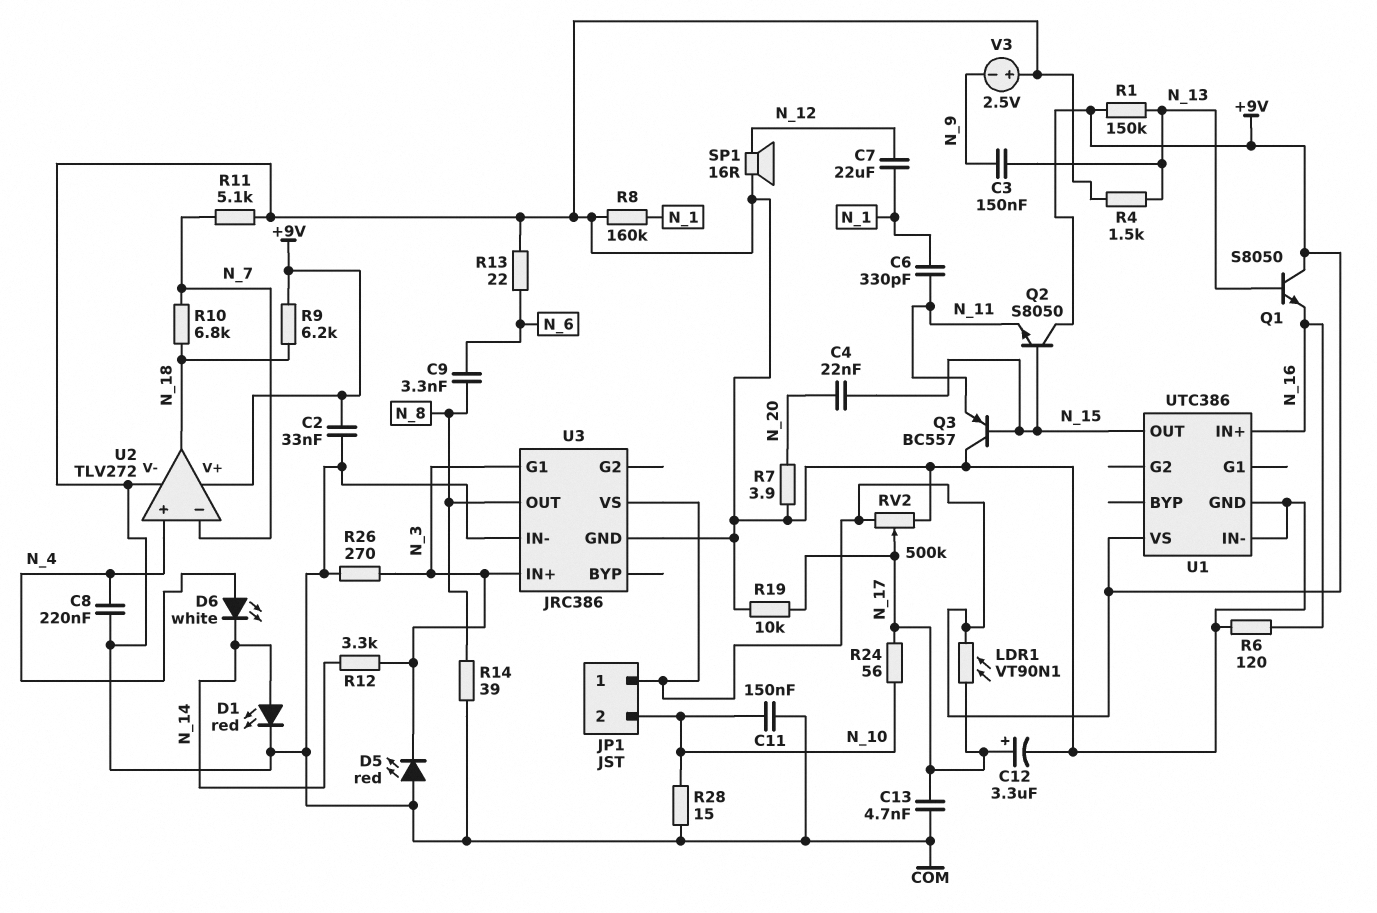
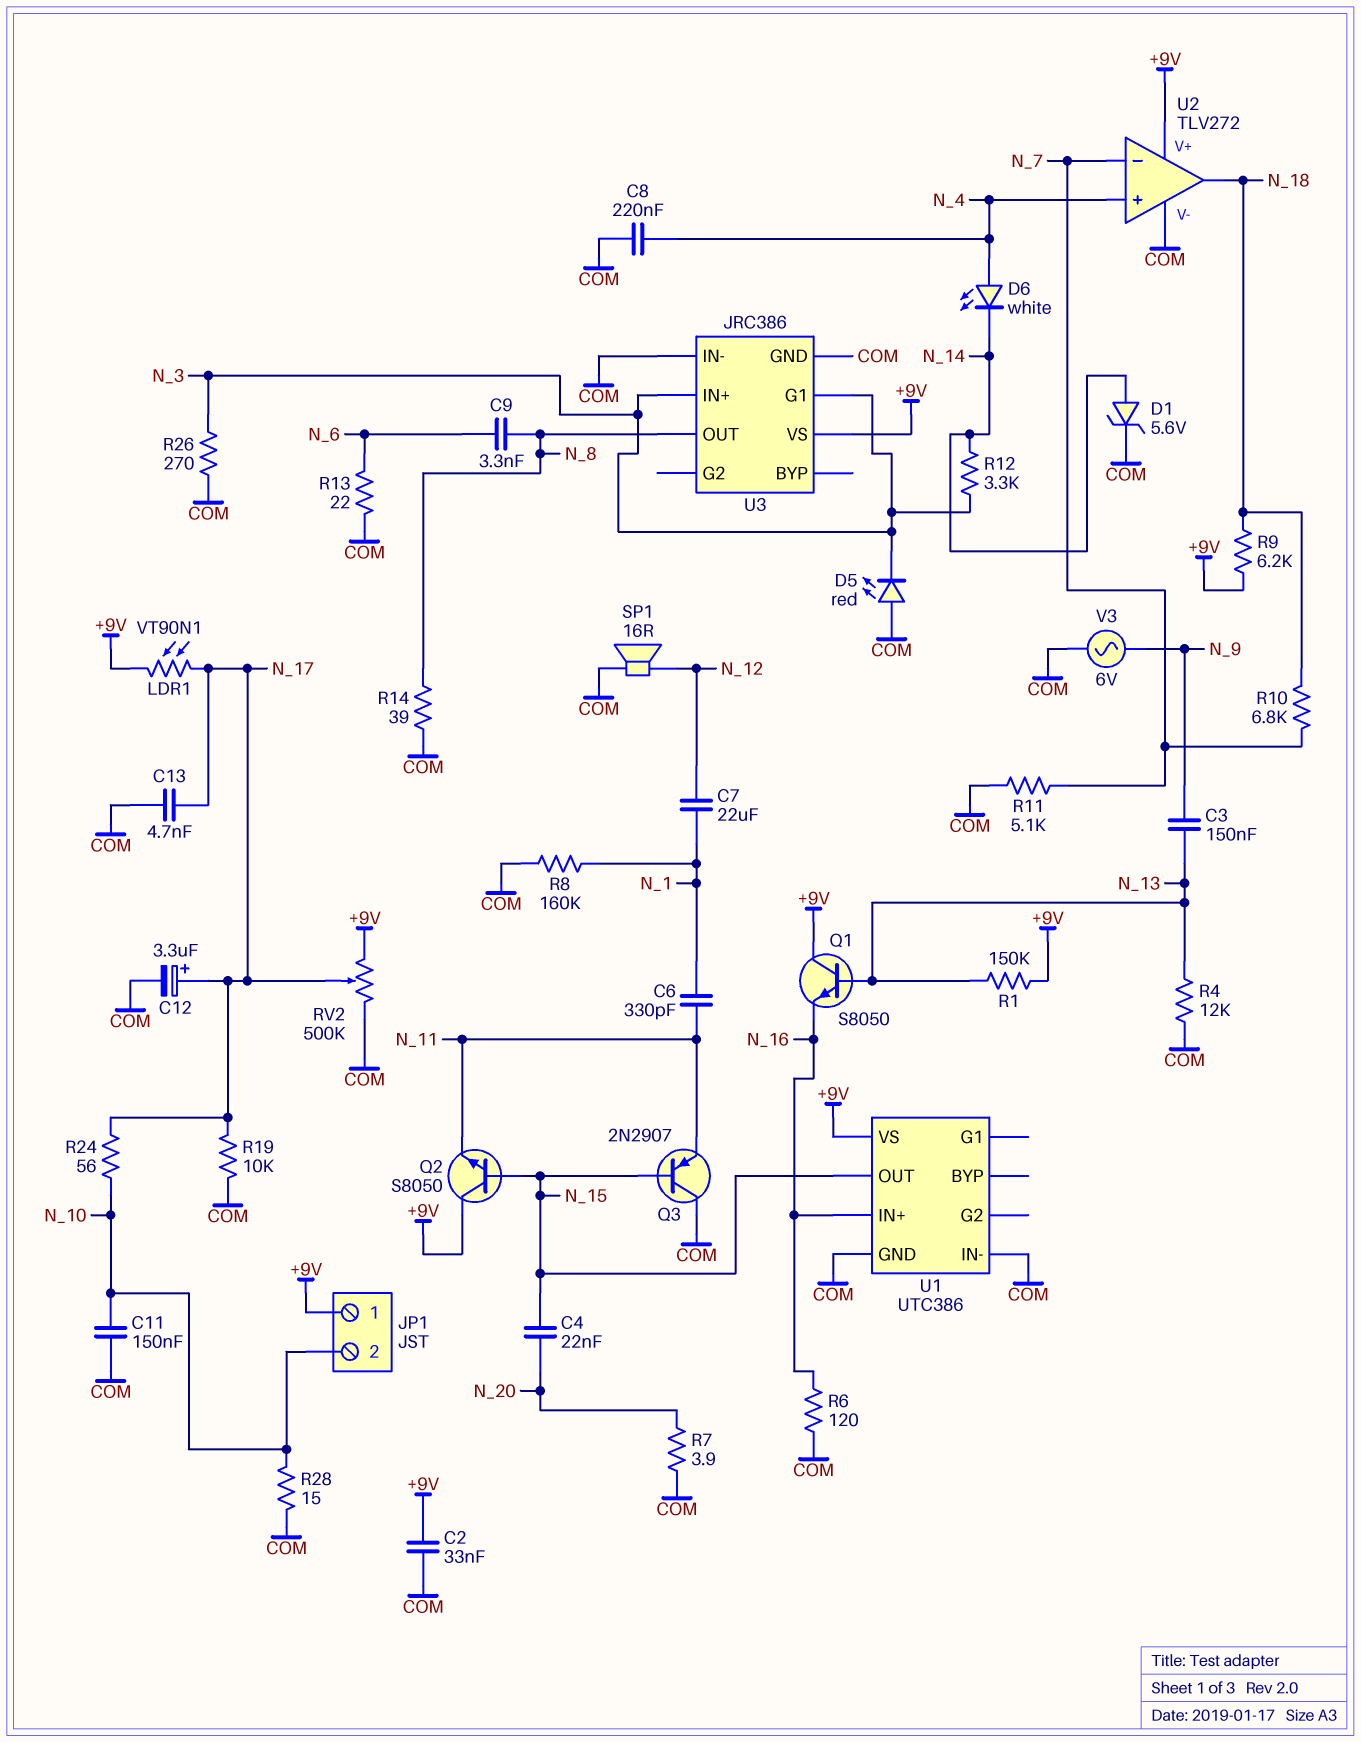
D1: LED red (A N_14, K COM) -> zener 5.6V (A N_14, K COM)
Q3: PNP BC557 (B N_15, C COM, E N_11) -> PNP 2N2907 (B N_15, C COM, E N_11)
R4: 1.5k (COM, N_13) -> 12k (COM, N_13)
V3: 2.5V (plus COM, minus N_9) -> AC 6V (COM, N_9)

